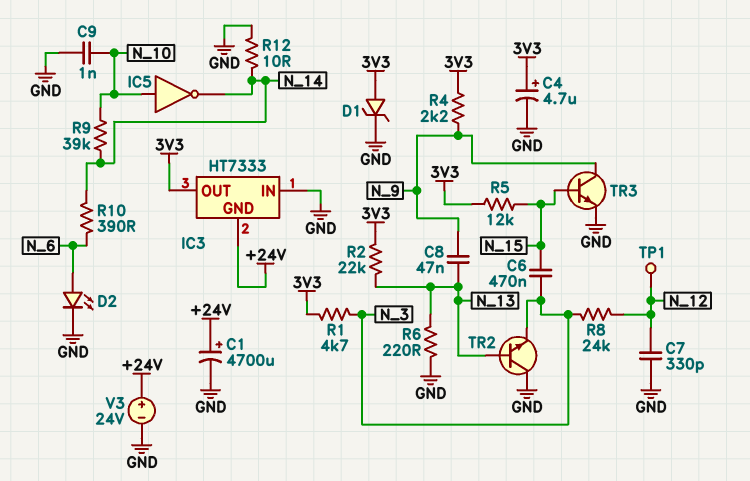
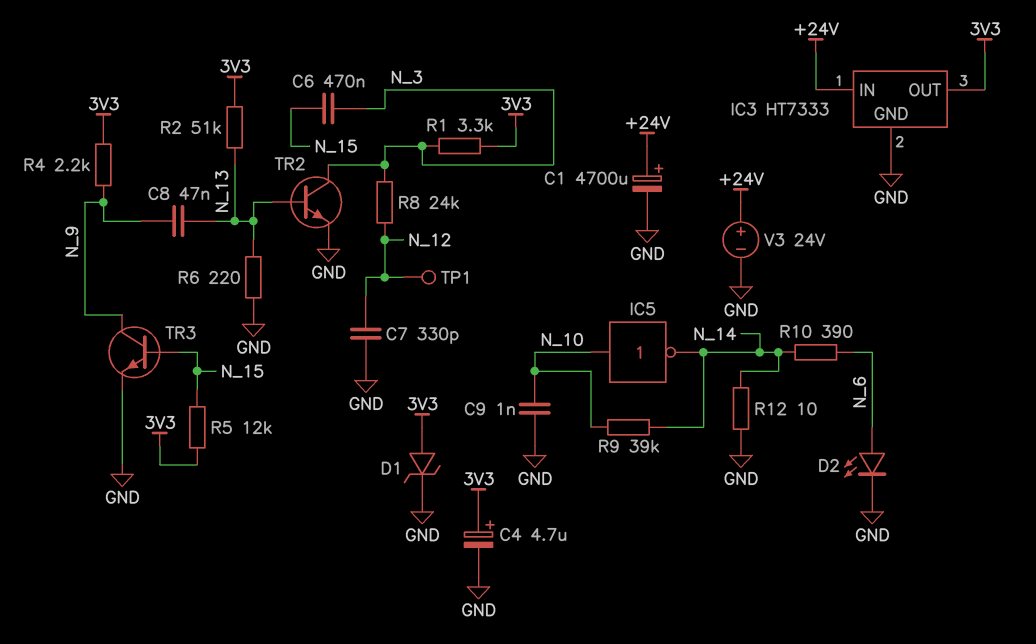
IC3 pin GND: +24V -> GND
IC3 pin IN: GND -> +24V
R1: 4.7k (3V3, N_3) -> 3.3k (3V3, N_3)
R2: 22k (3V3, N_13) -> 51k (3V3, N_13)
TR2: NPN (B N_13, C GND, E N_3) -> NPN (B N_13, C N_3, E GND)

